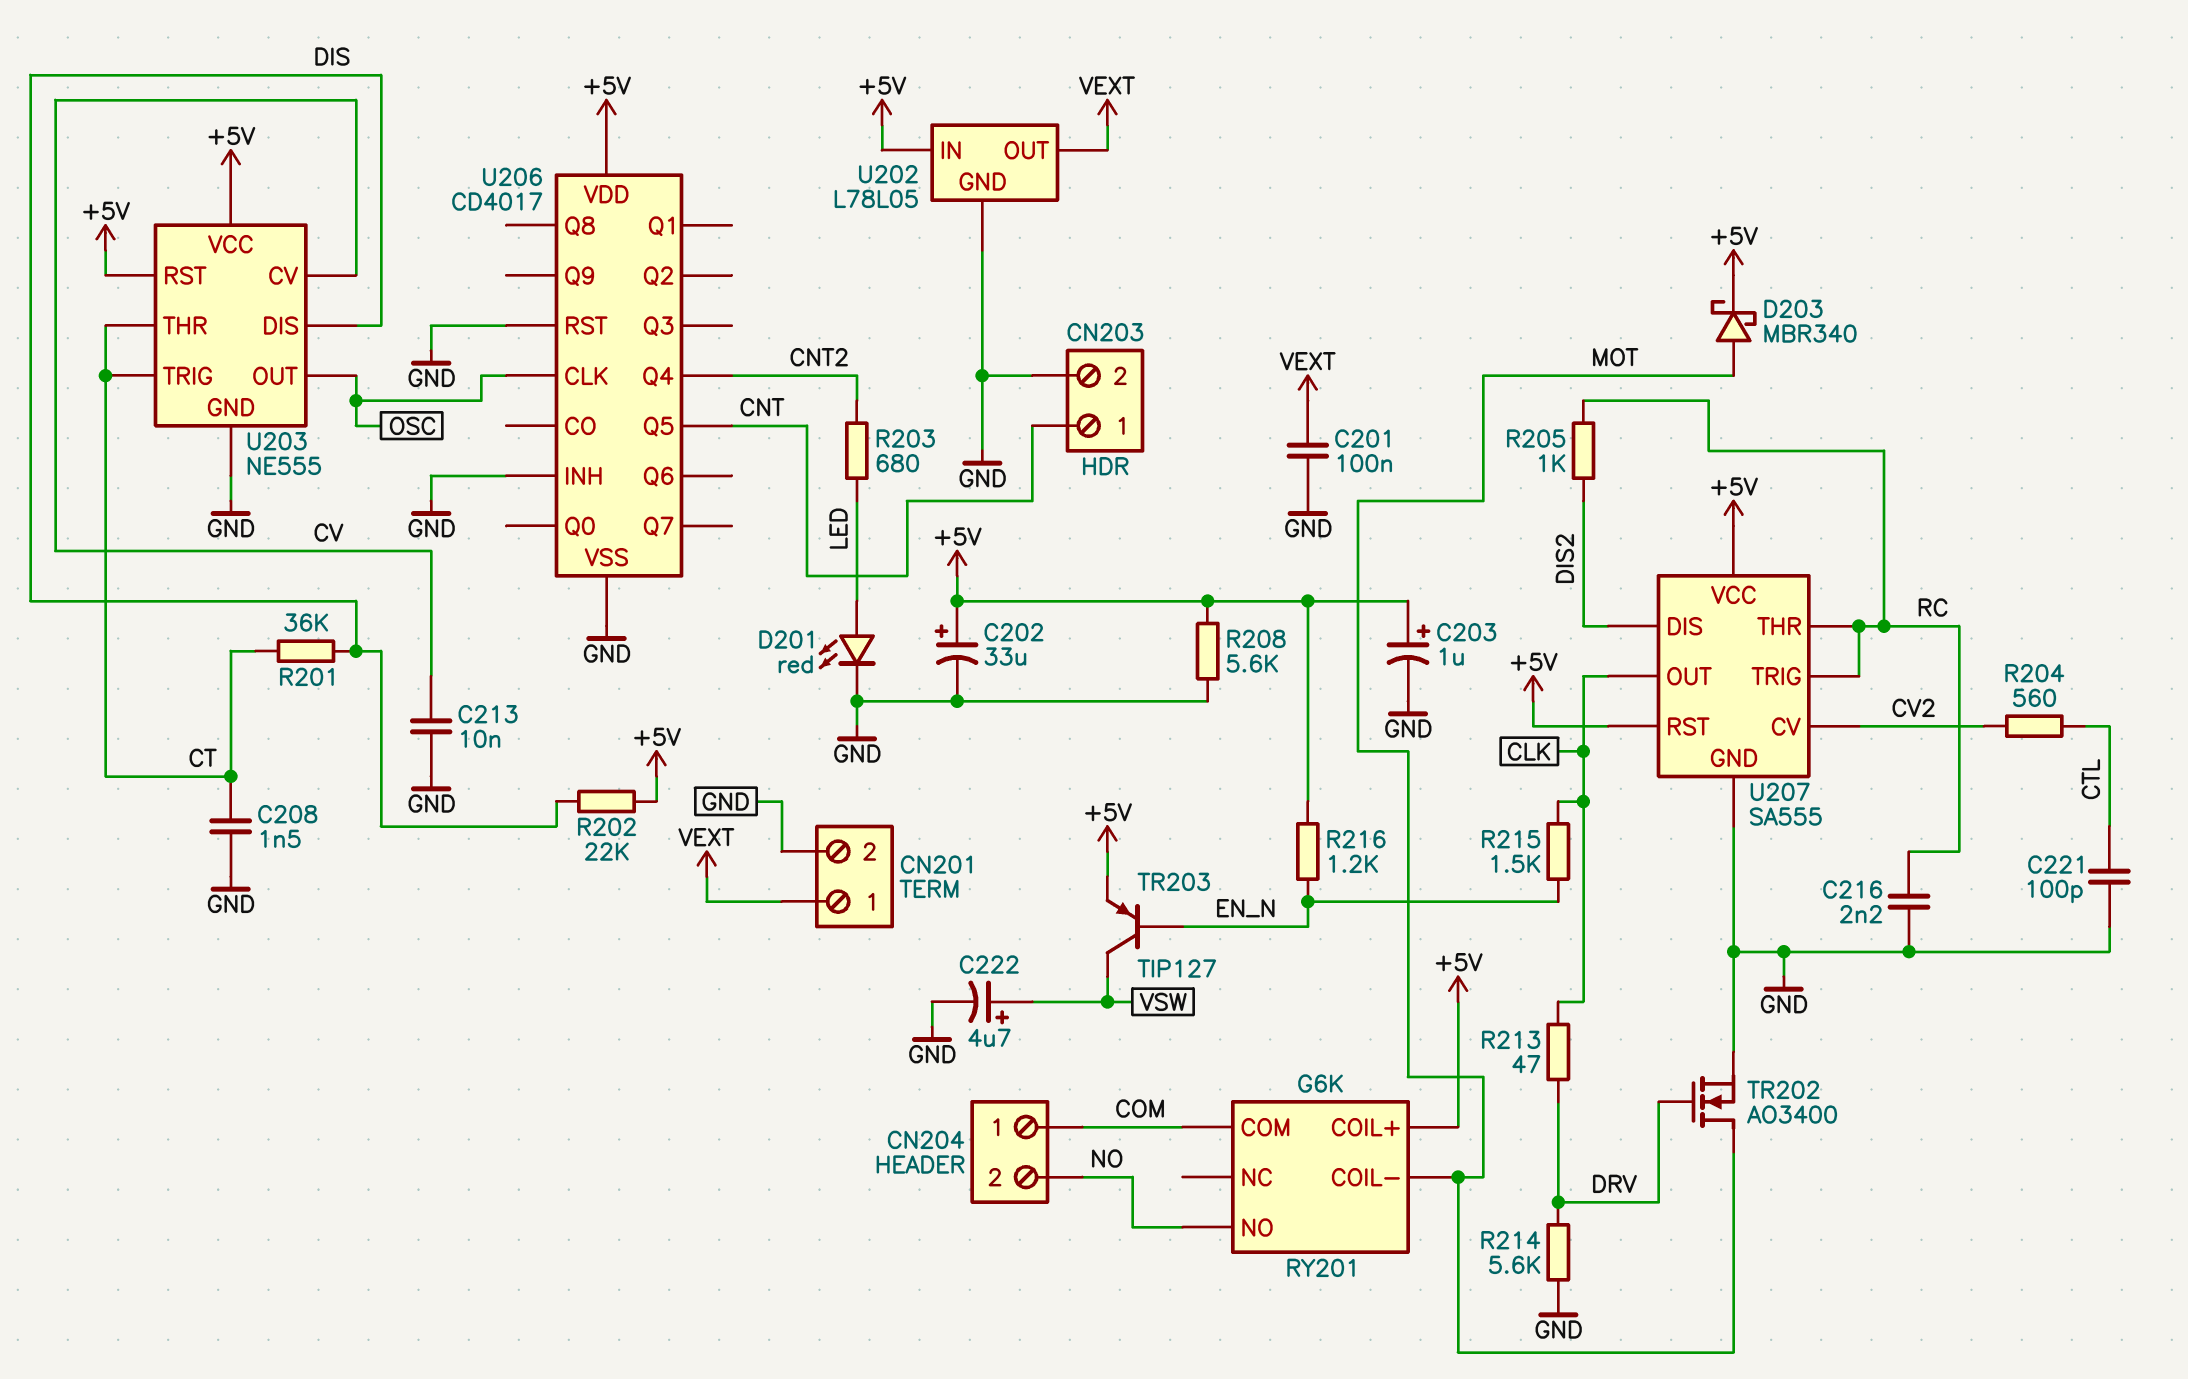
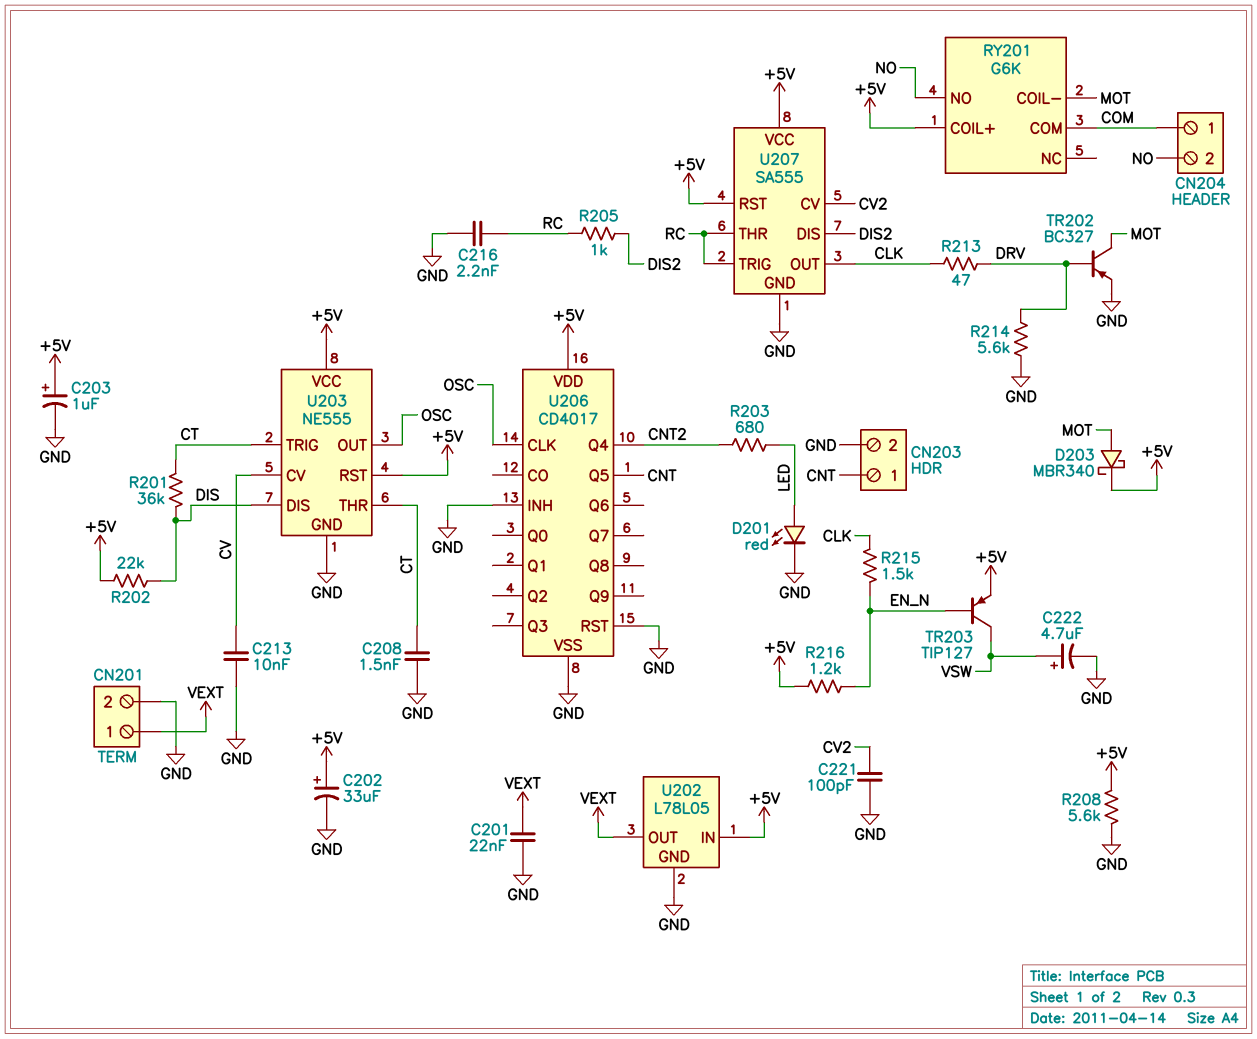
C201: 100nF (GND, VEXT) -> 22nF (GND, VEXT)
C221: 100pF (CTL, GND) -> 100pF (CV2, GND)
R204: 560 (CTL, CV2) -> none
TR202: NMOS AO3400 (G DRV, D MOT, S GND) -> PNP BC327 (B DRV, C MOT, E GND)

